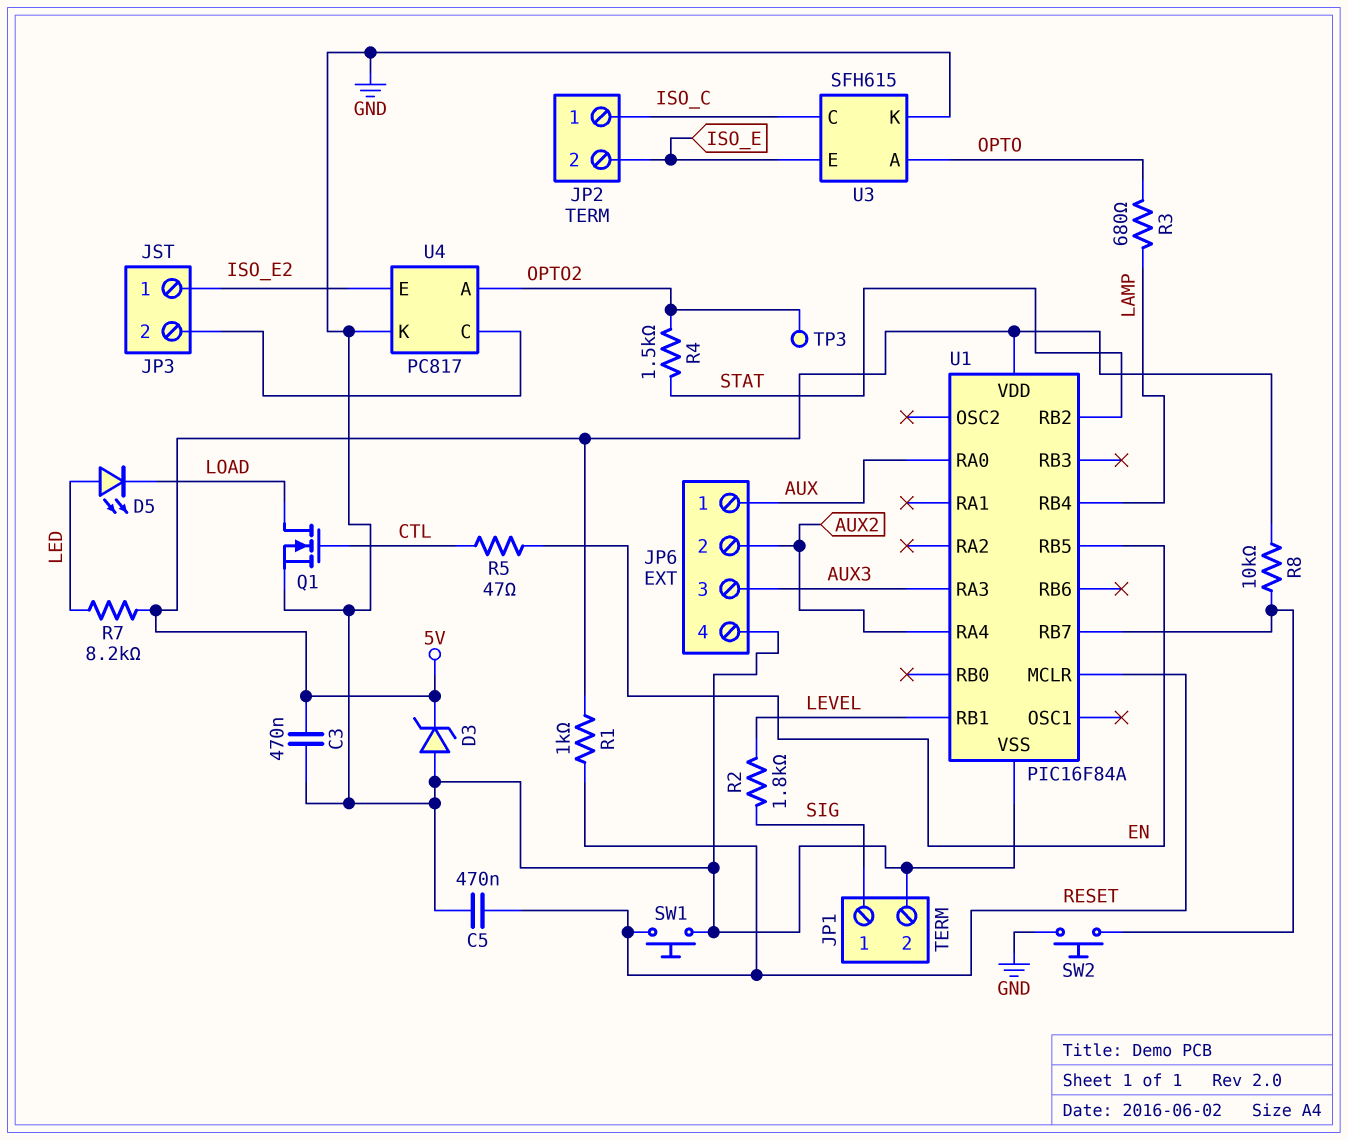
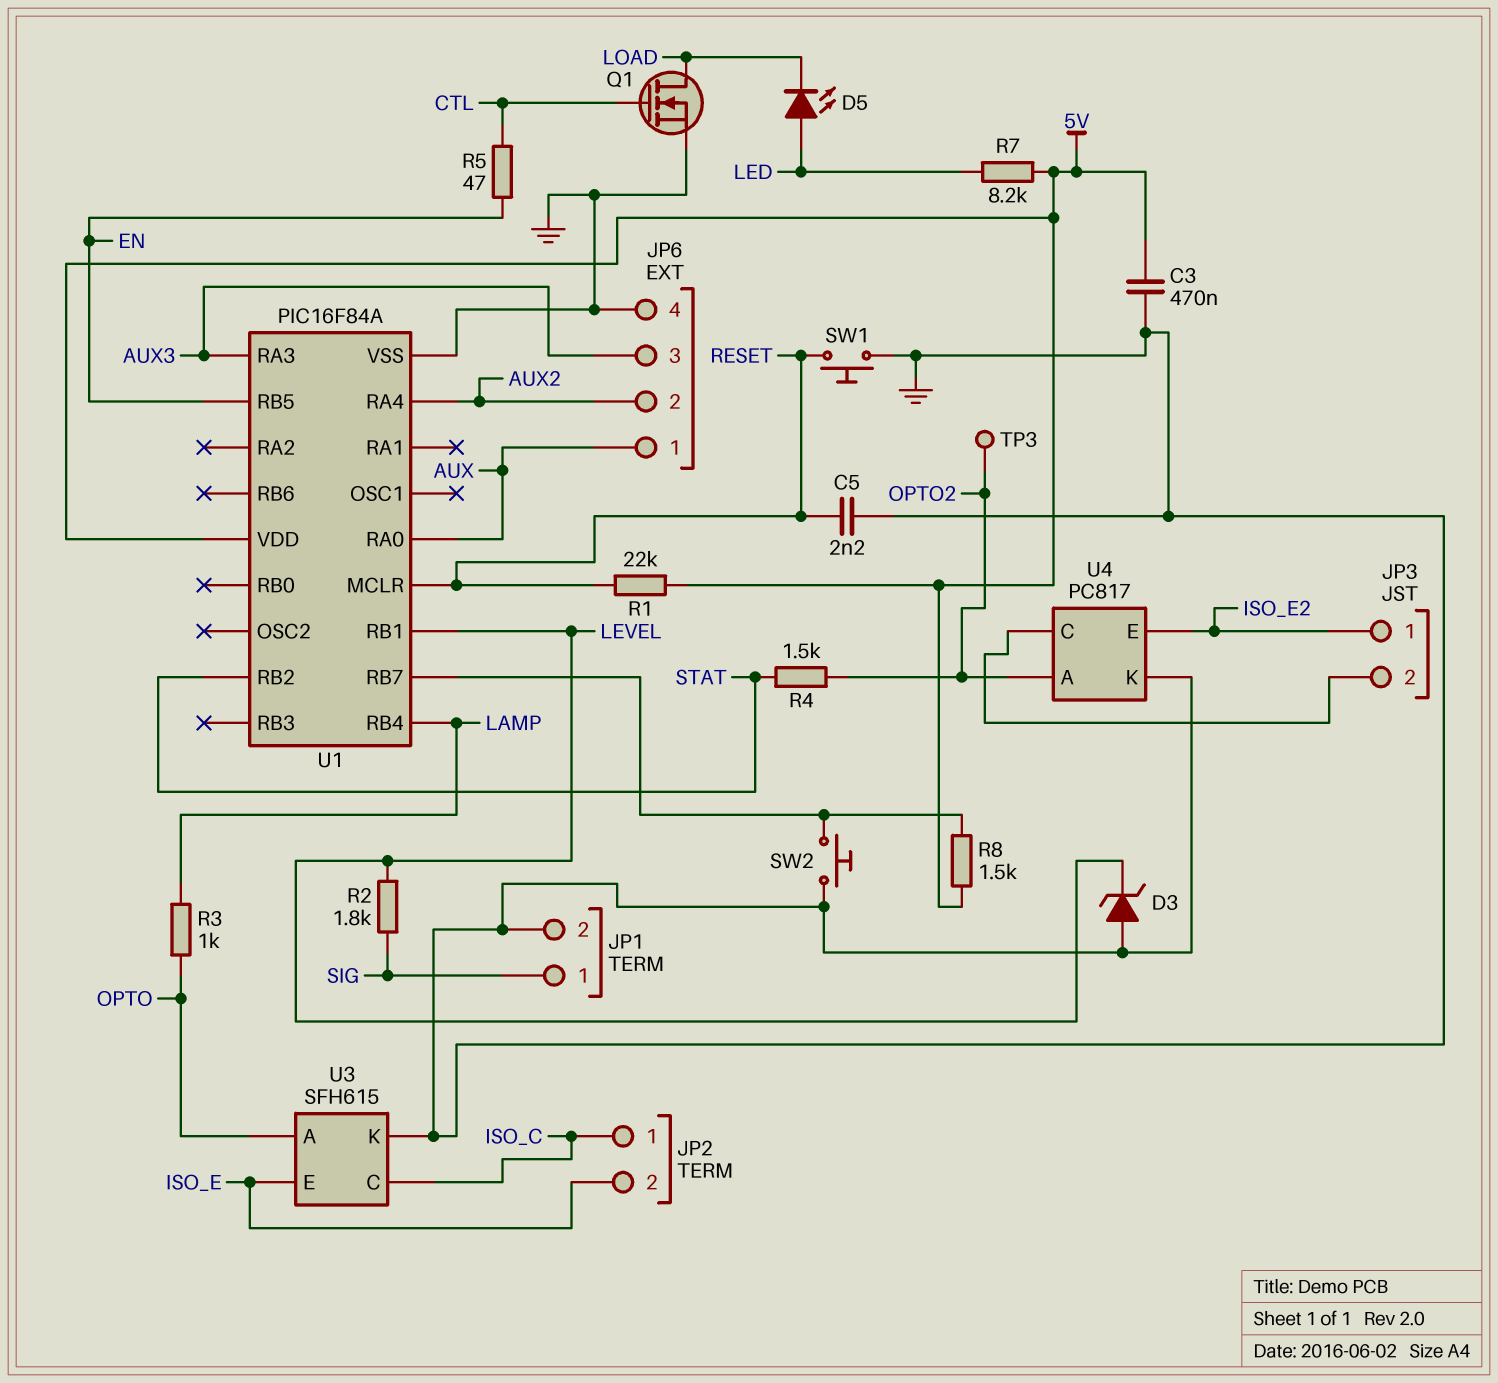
C5: 470nF (GND, RESET) -> 2.2nF (GND, RESET)
D3: zener (A GND, K 5V) -> zener (A GND, K LEVEL)
R1: 1k (5V, RESET) -> 22k (5V, RESET)
R3: 680 (LAMP, OPTO) -> 1k (LAMP, OPTO)
R8: 10k (5V, U1/RB7) -> 1.5k (5V, U1/RB7)

